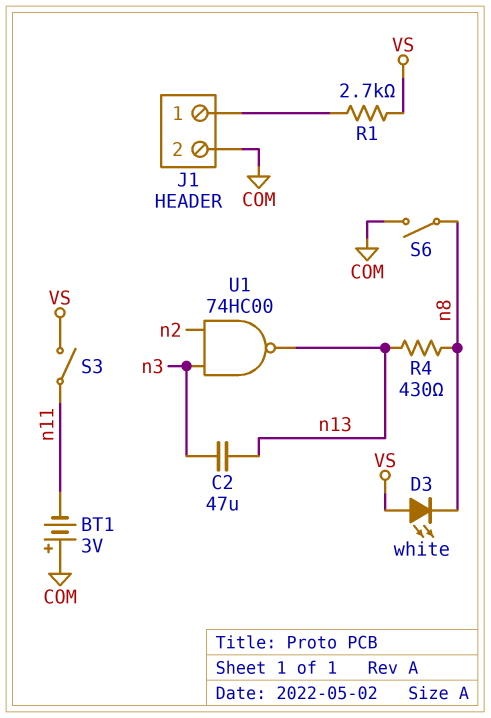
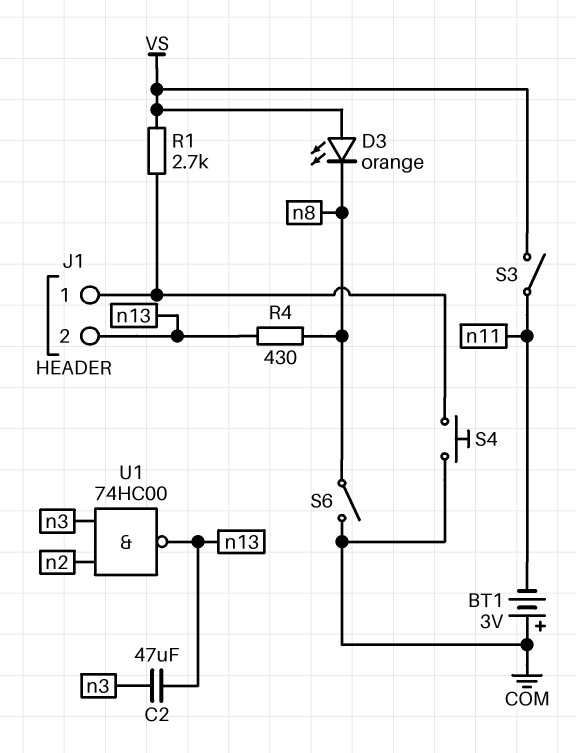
D3: LED white (A VS, K n8) -> LED orange (A VS, K n8)
J1 pin 2: COM -> n13
S4: none -> button (COM, J1/1)

